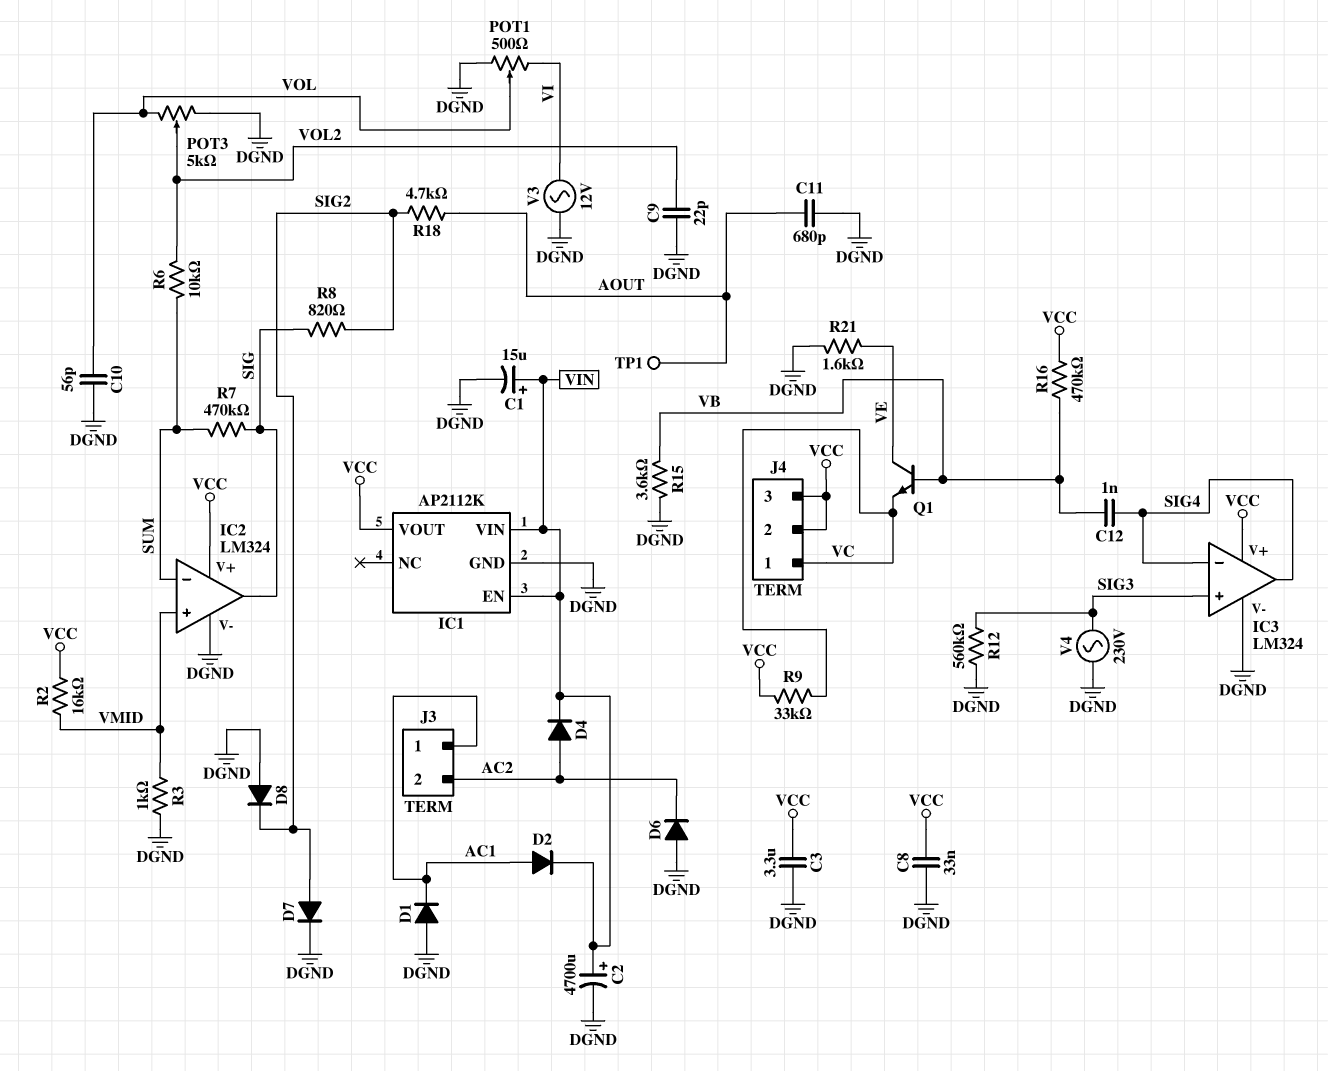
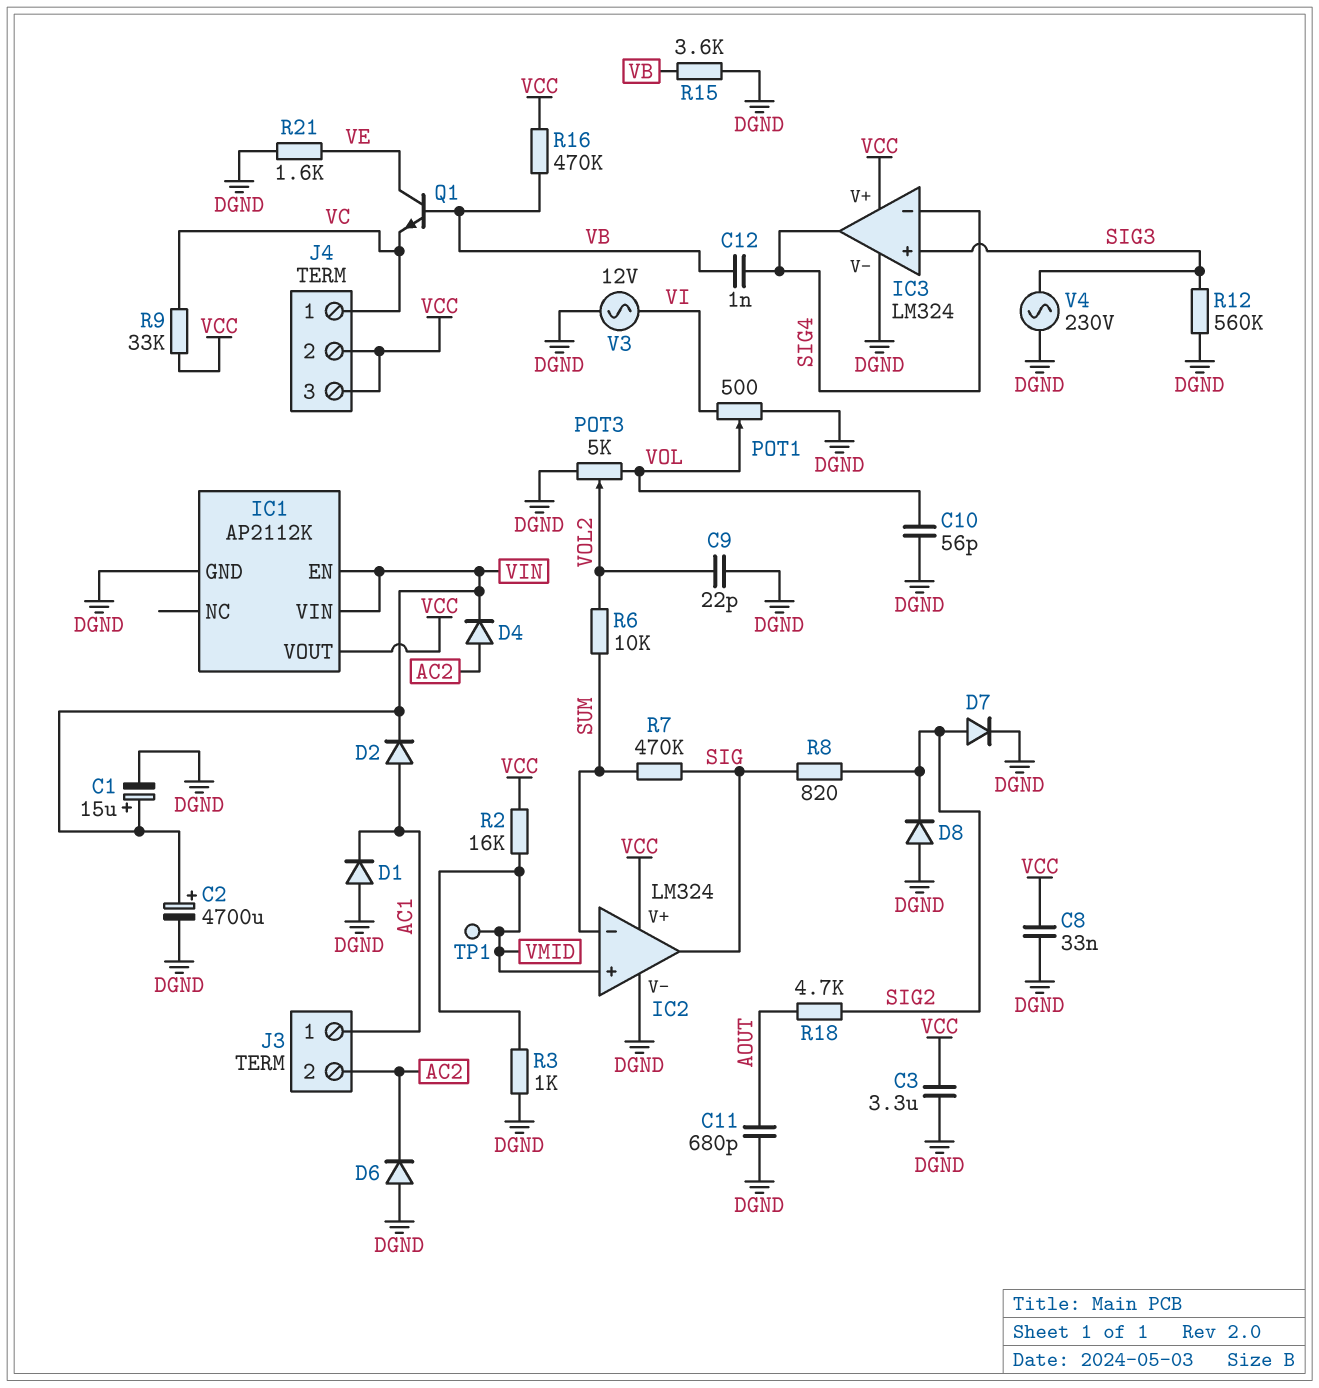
TP1: test point (AOUT) -> test point (VMID)

